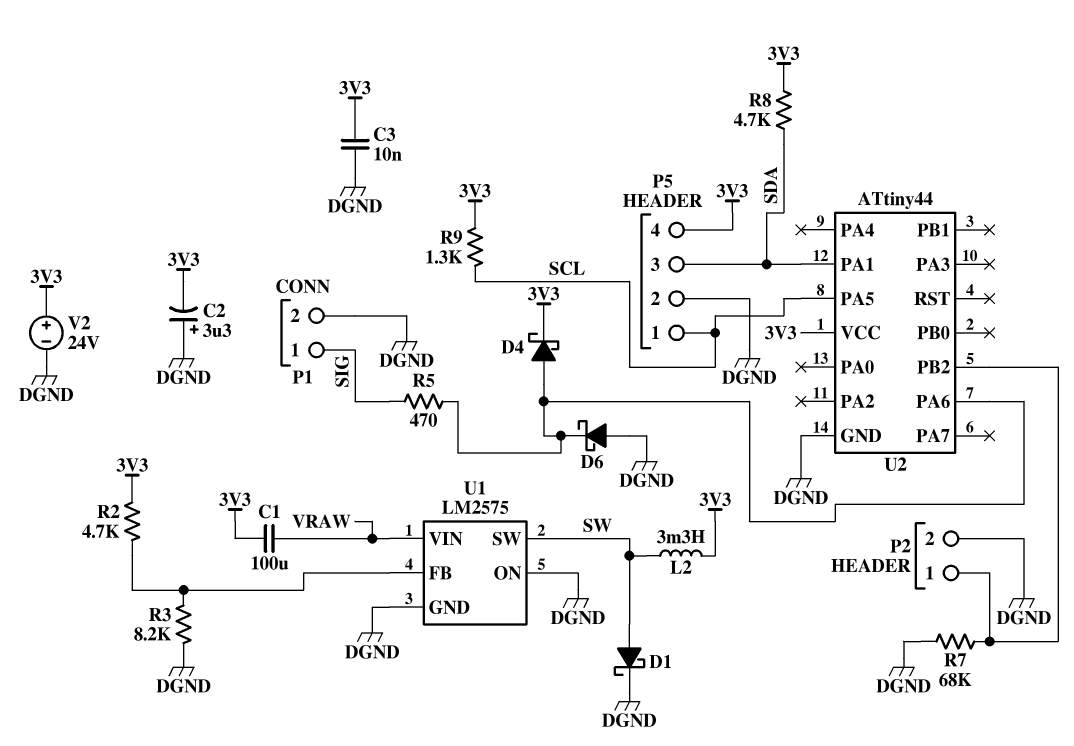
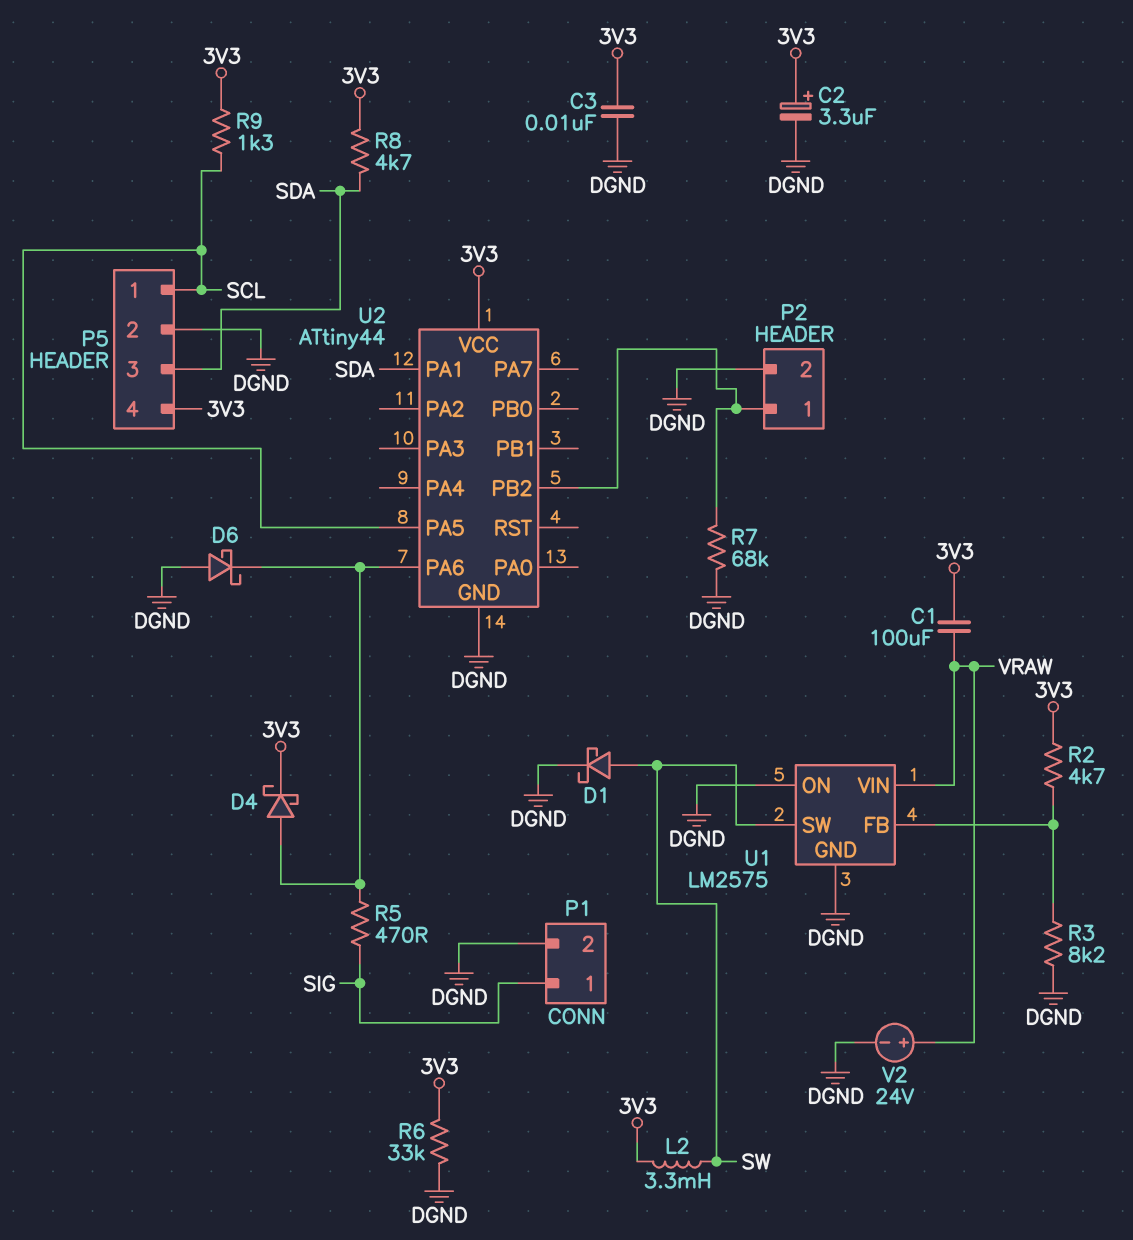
C2: 3.3uF (plus DGND, minus 3V3) -> 3.3uF (plus 3V3, minus DGND)
R6: none -> 33k (3V3, DGND)
V2: 24V (plus 3V3, minus DGND) -> 24V (plus VRAW, minus DGND)

